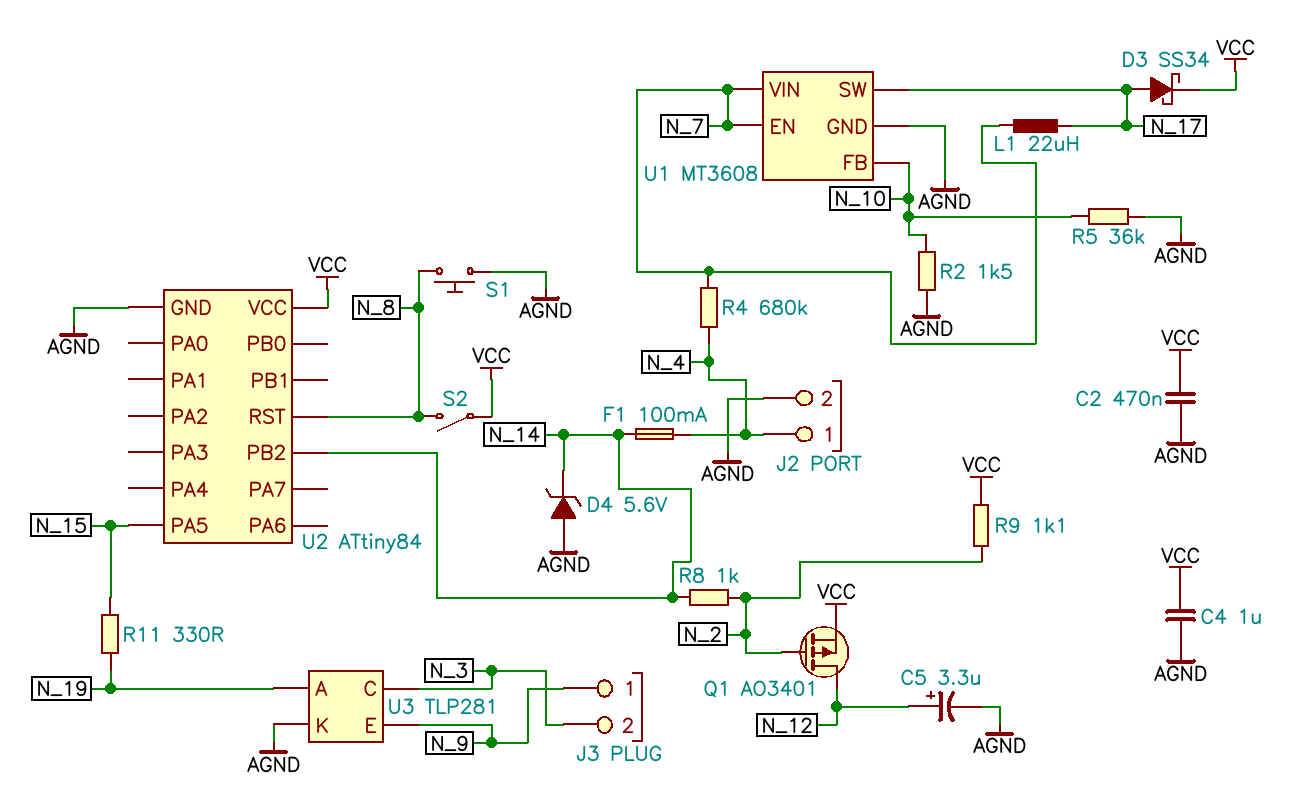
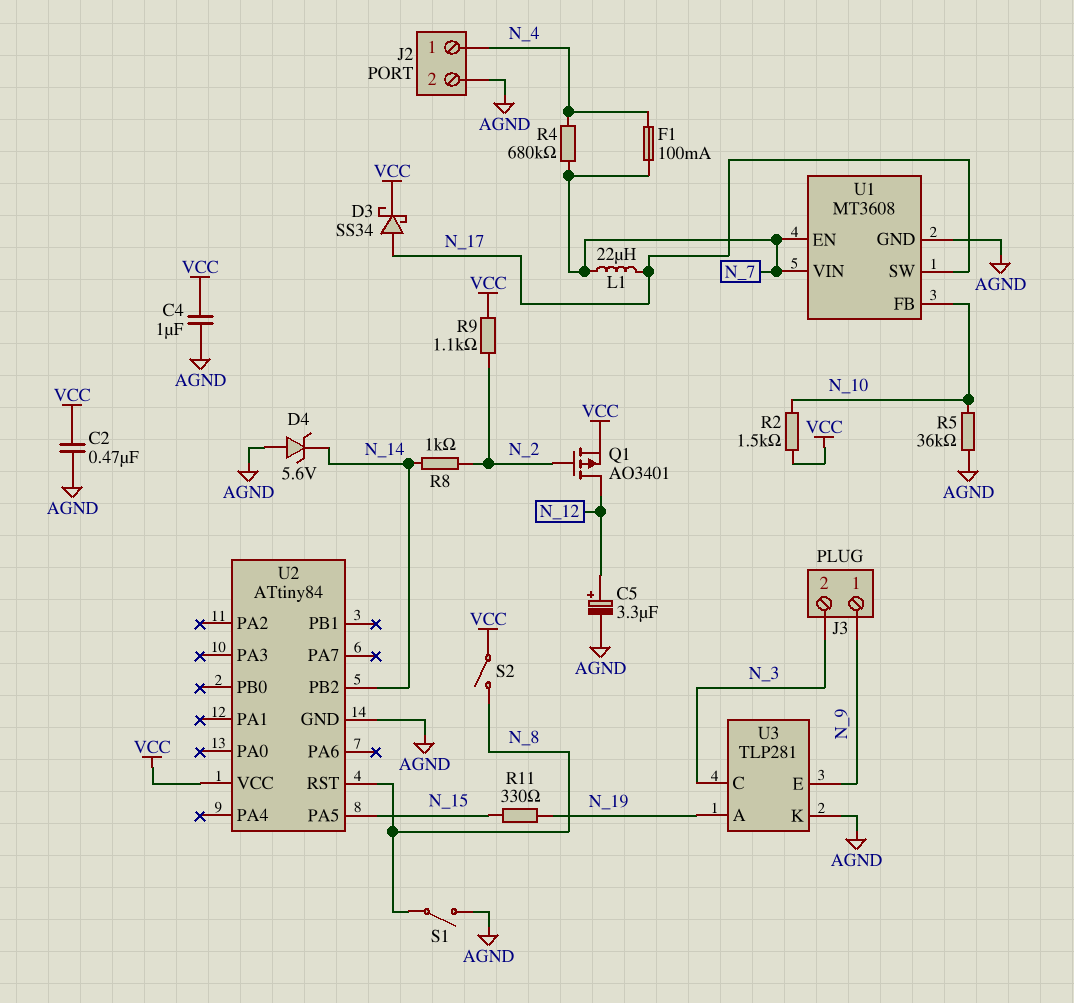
F1: 100mA (N_4, N_14) -> 100mA (N_4, N_7)
R2: 1.5k (AGND, N_10) -> 1.5k (N_10, VCC)
S1: button (AGND, N_8) -> switch (AGND, N_8)

